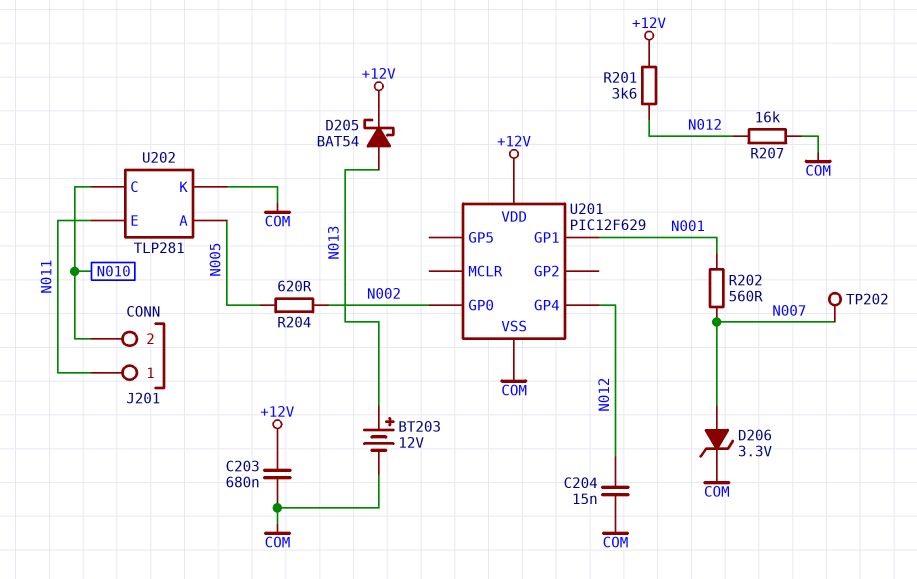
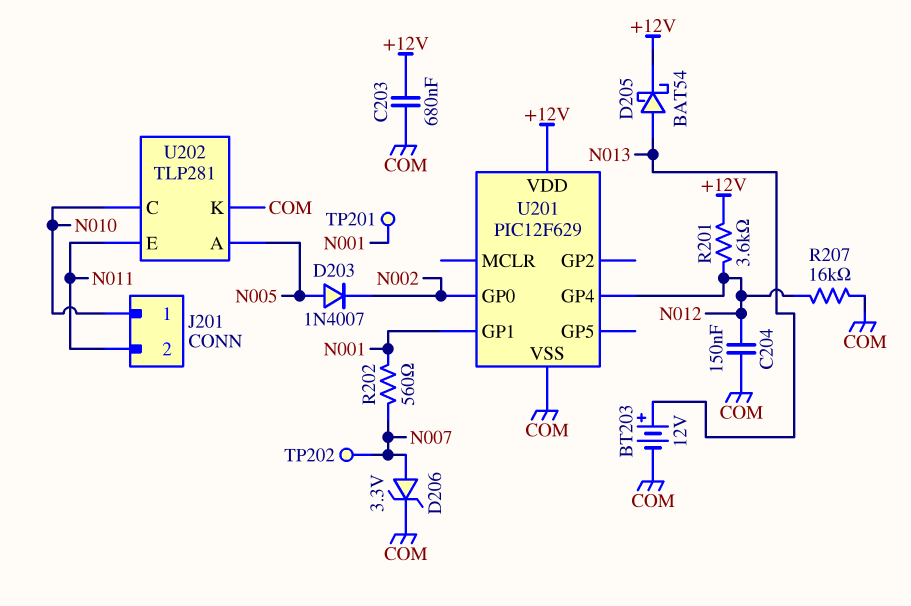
C204: 15nF (COM, N012) -> 150nF (COM, N012)
D203: none -> diode 1N4007 (A N005, K N002)
J201 pin 1: N011 -> N010
J201 pin 2: N010 -> N011
R204: 620 (N002, N005) -> none
TP201: none -> test point (N001)

